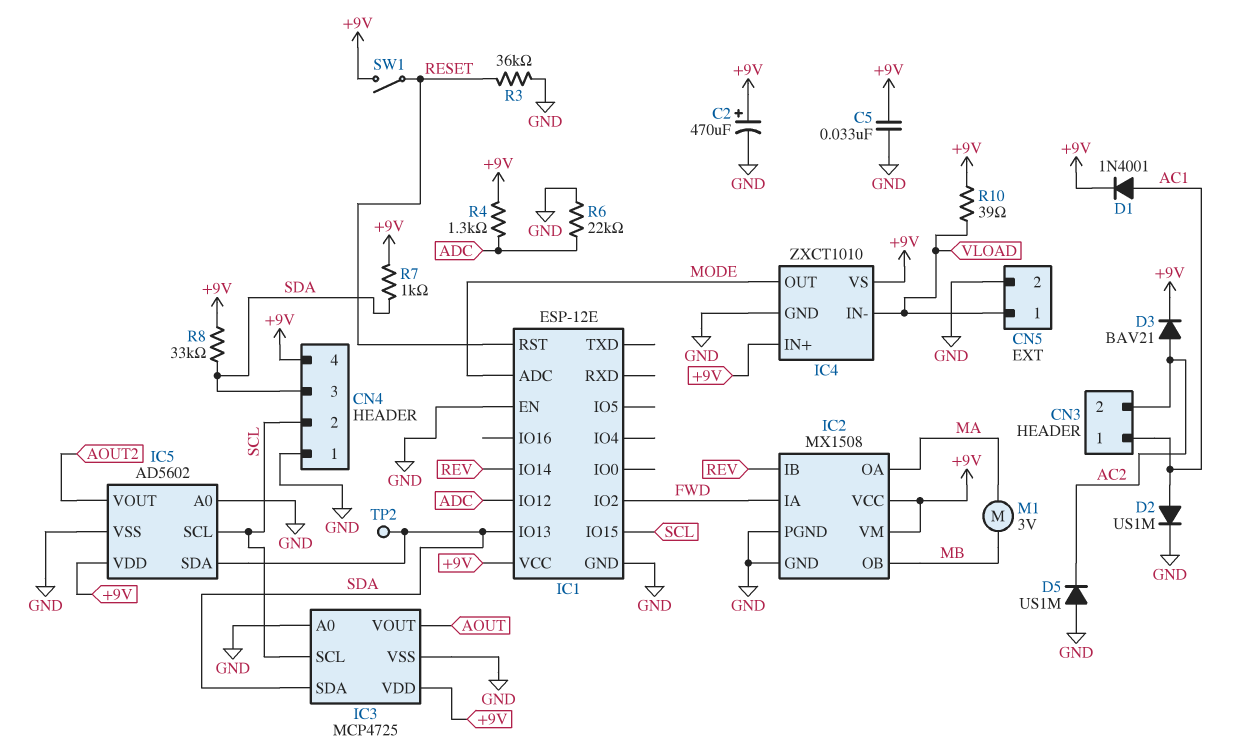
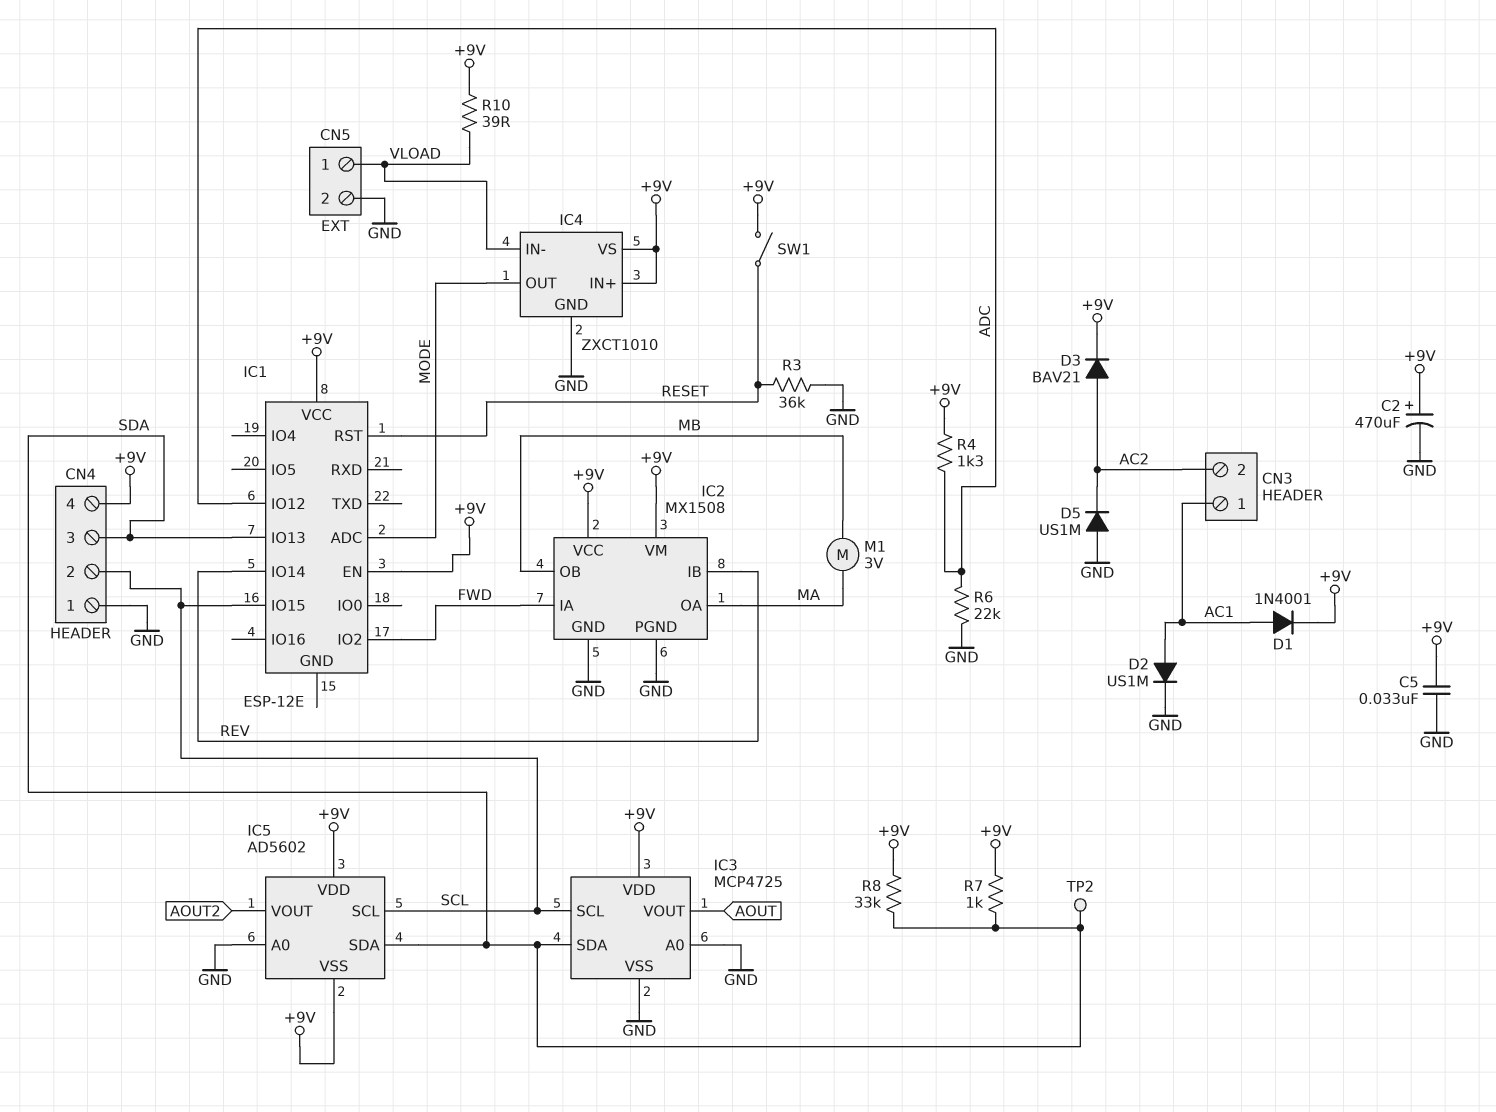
IC1 pin EN: GND -> +9V
IC1 pin GND: GND -> none
IC5 pin VSS: GND -> +9V

